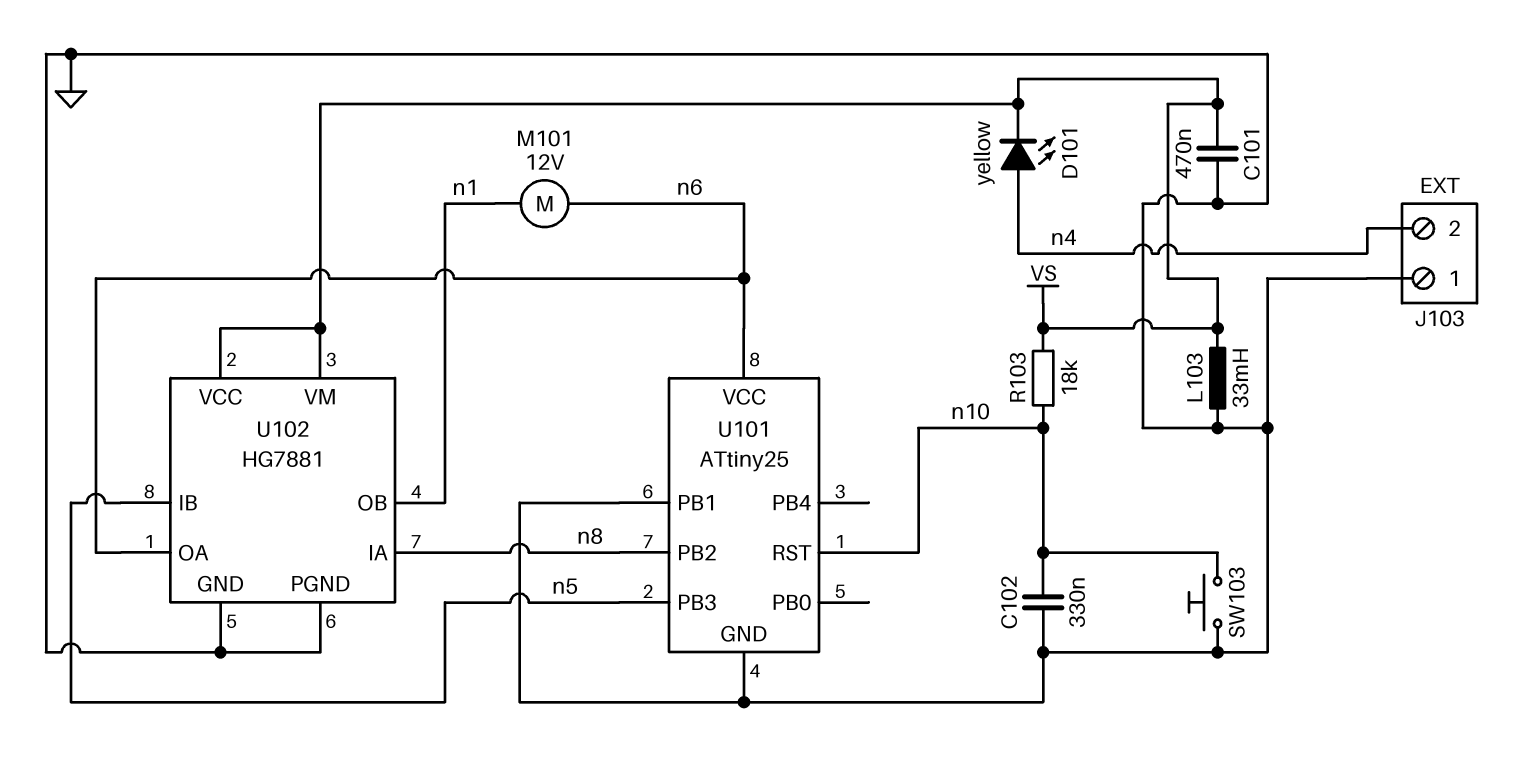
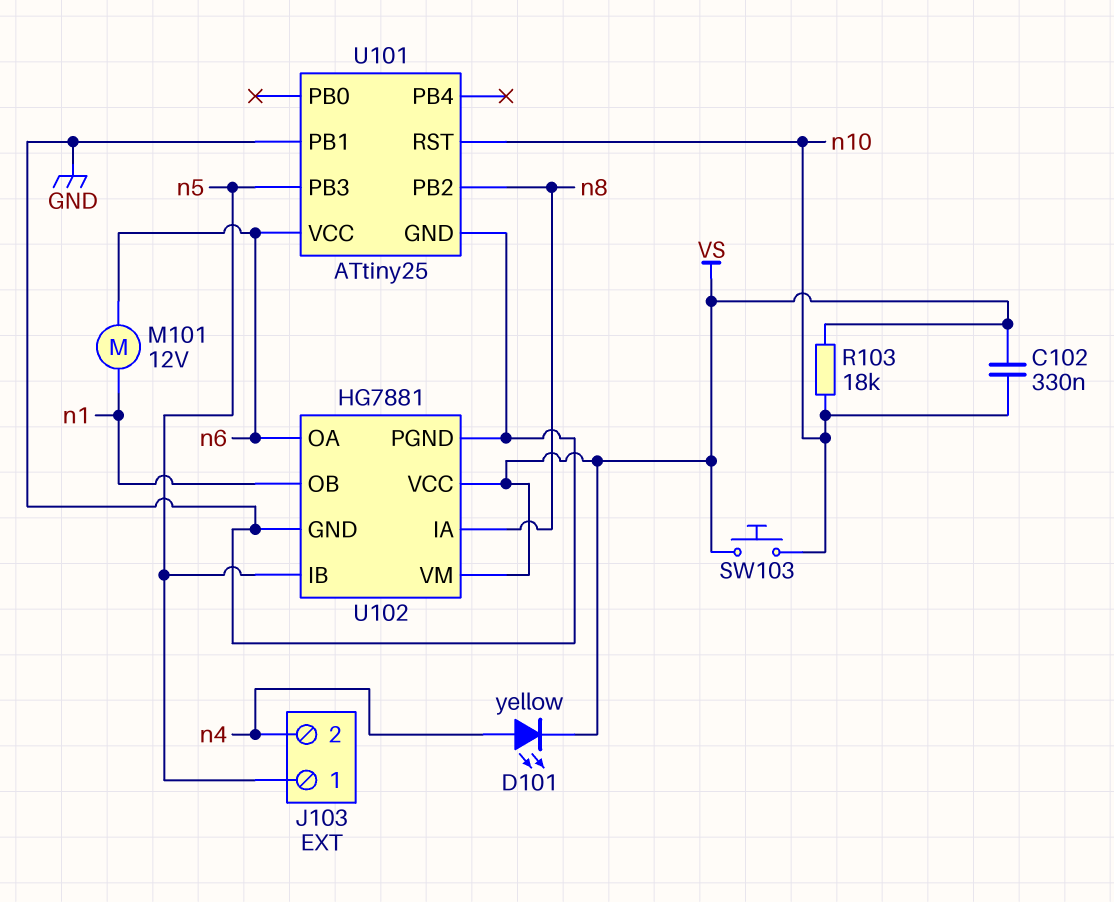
C101: 470nF (GND, VS) -> none
C102: 330nF (GND, n10) -> 330nF (VS, n10)
J103 pin 1: GND -> n5
L103: 33mH (GND, VS) -> none
SW103: button (GND, n10) -> button (VS, n10)

